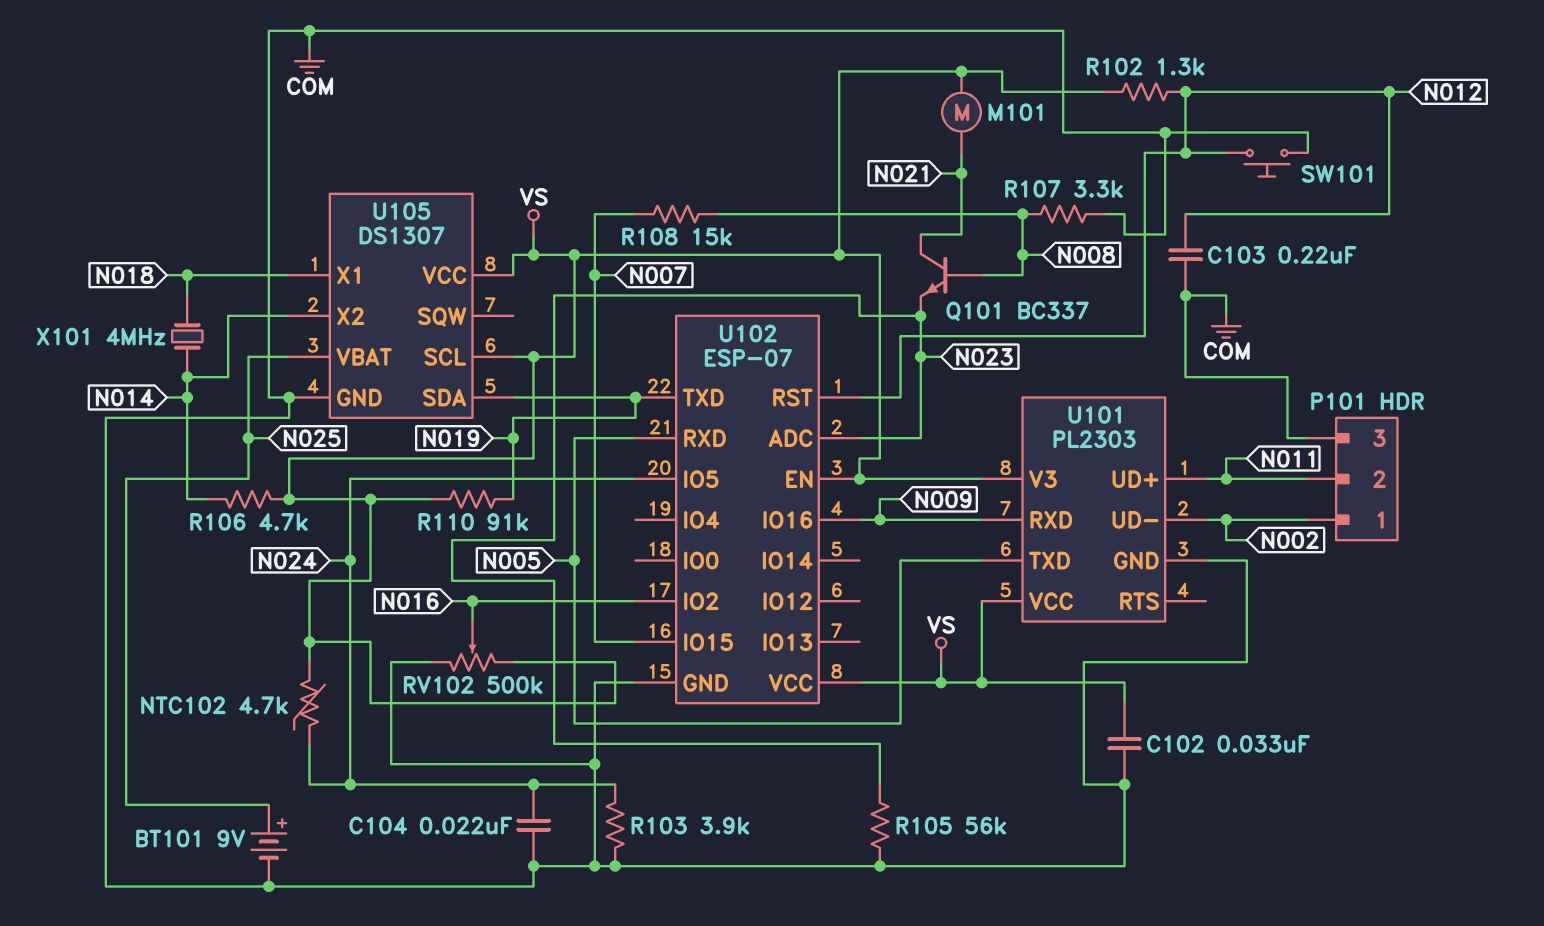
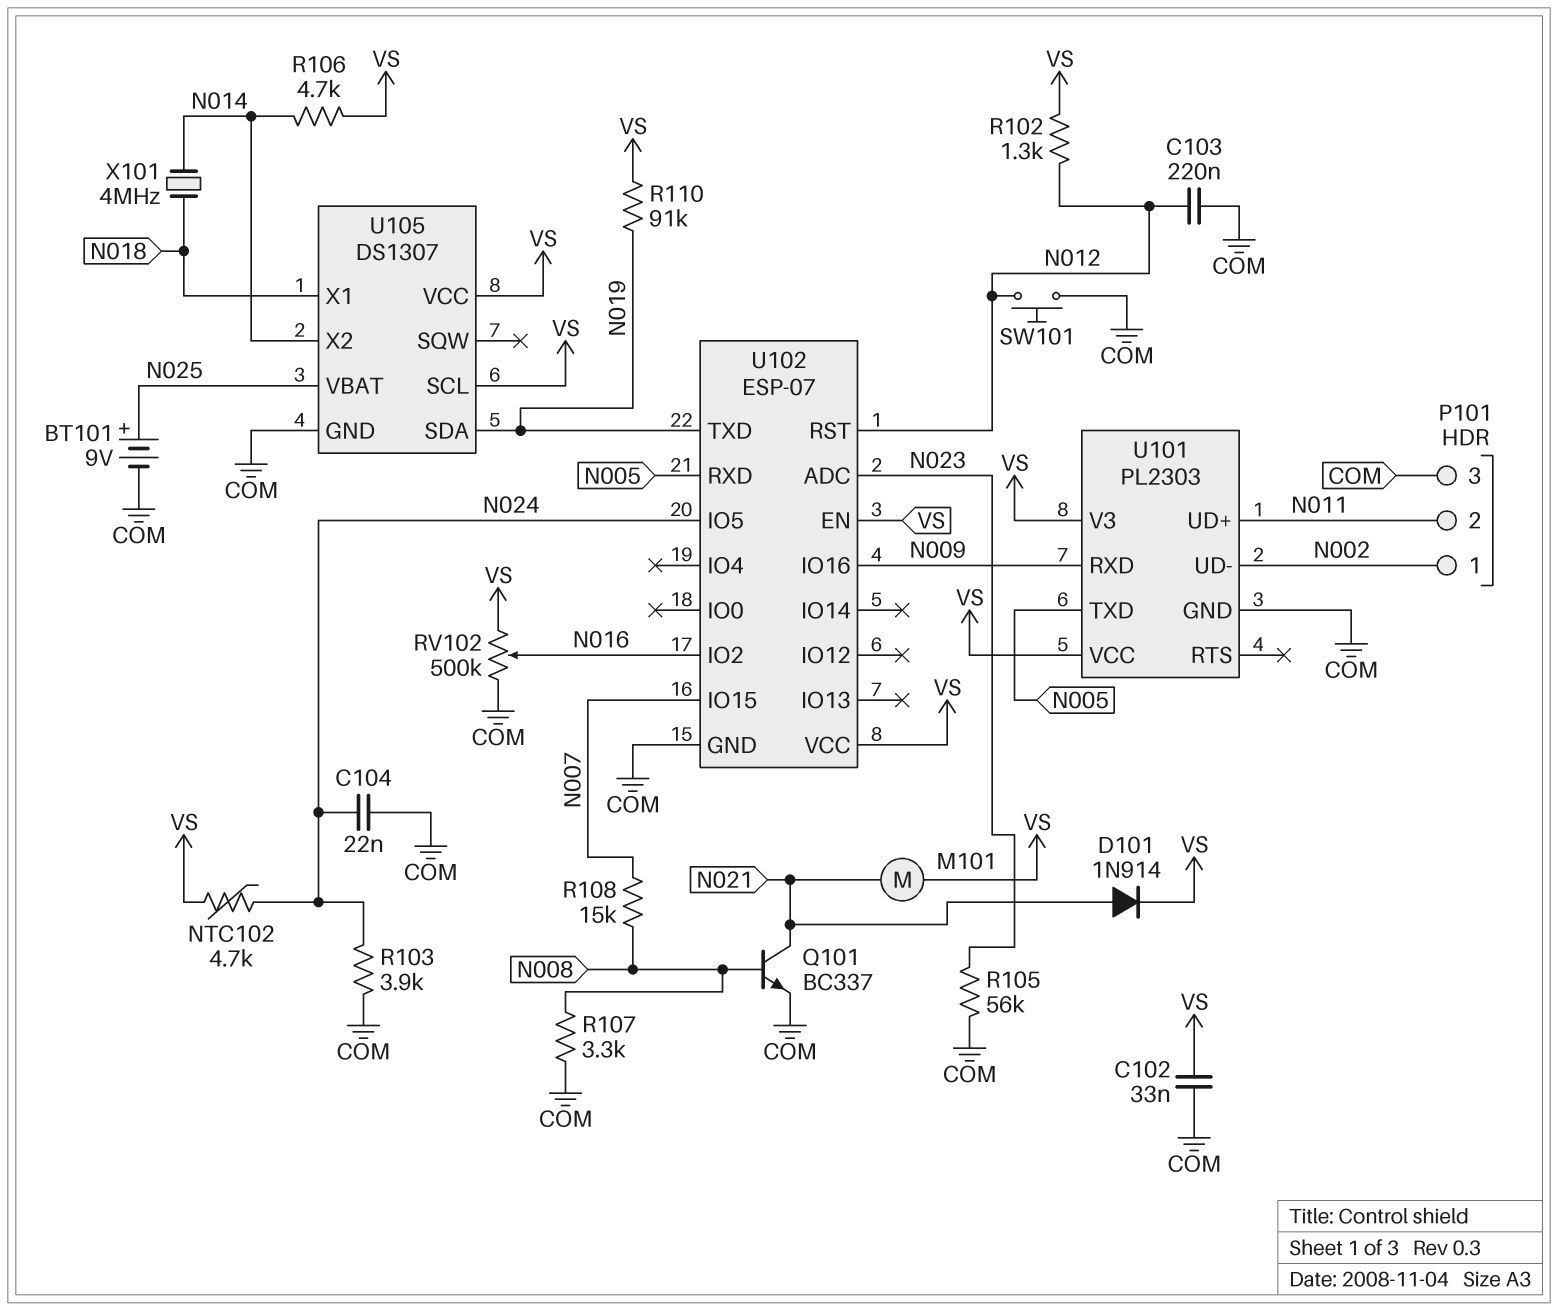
D101: none -> diode 1N914 (A N021, K VS)
Q101: NPN BC337 (B N008, C N021, E N023) -> NPN BC337 (B N008, C N021, E COM)

